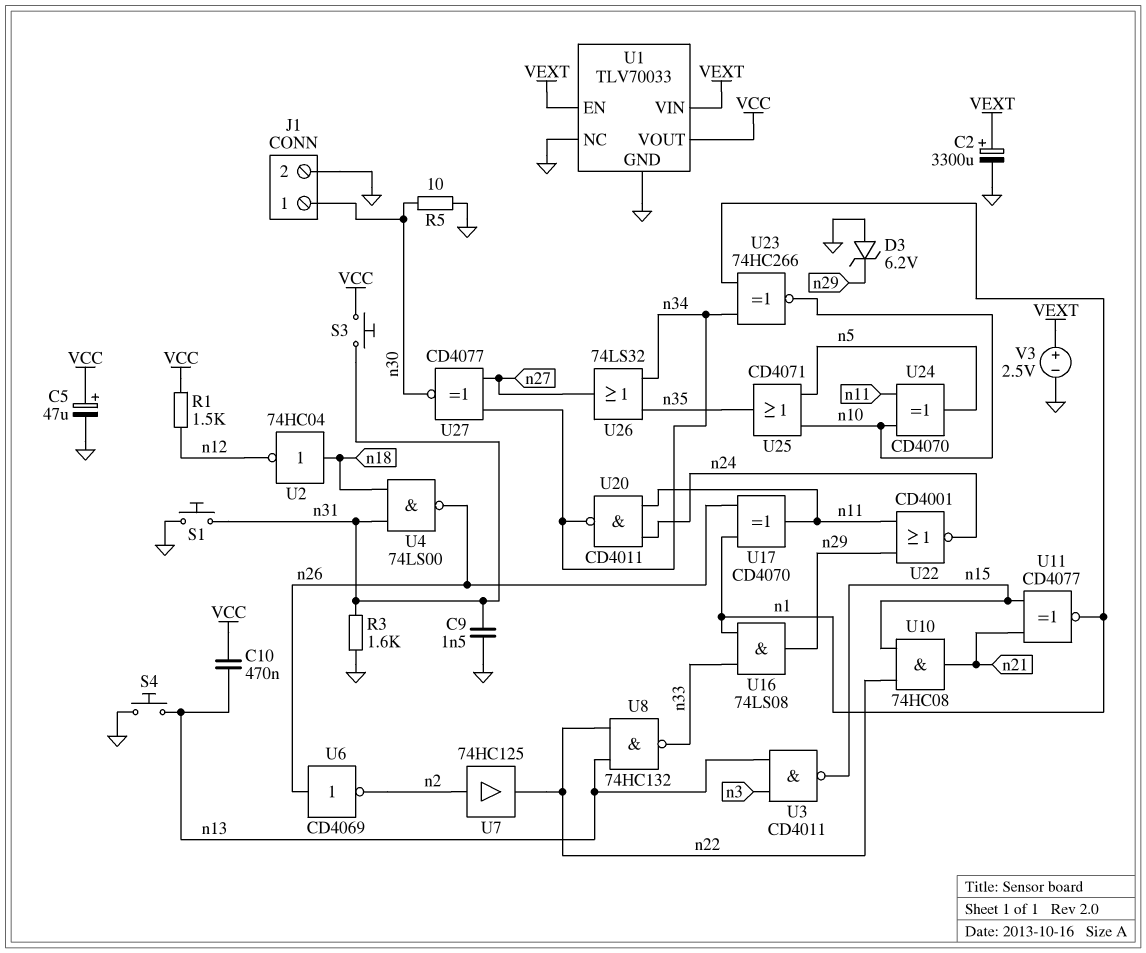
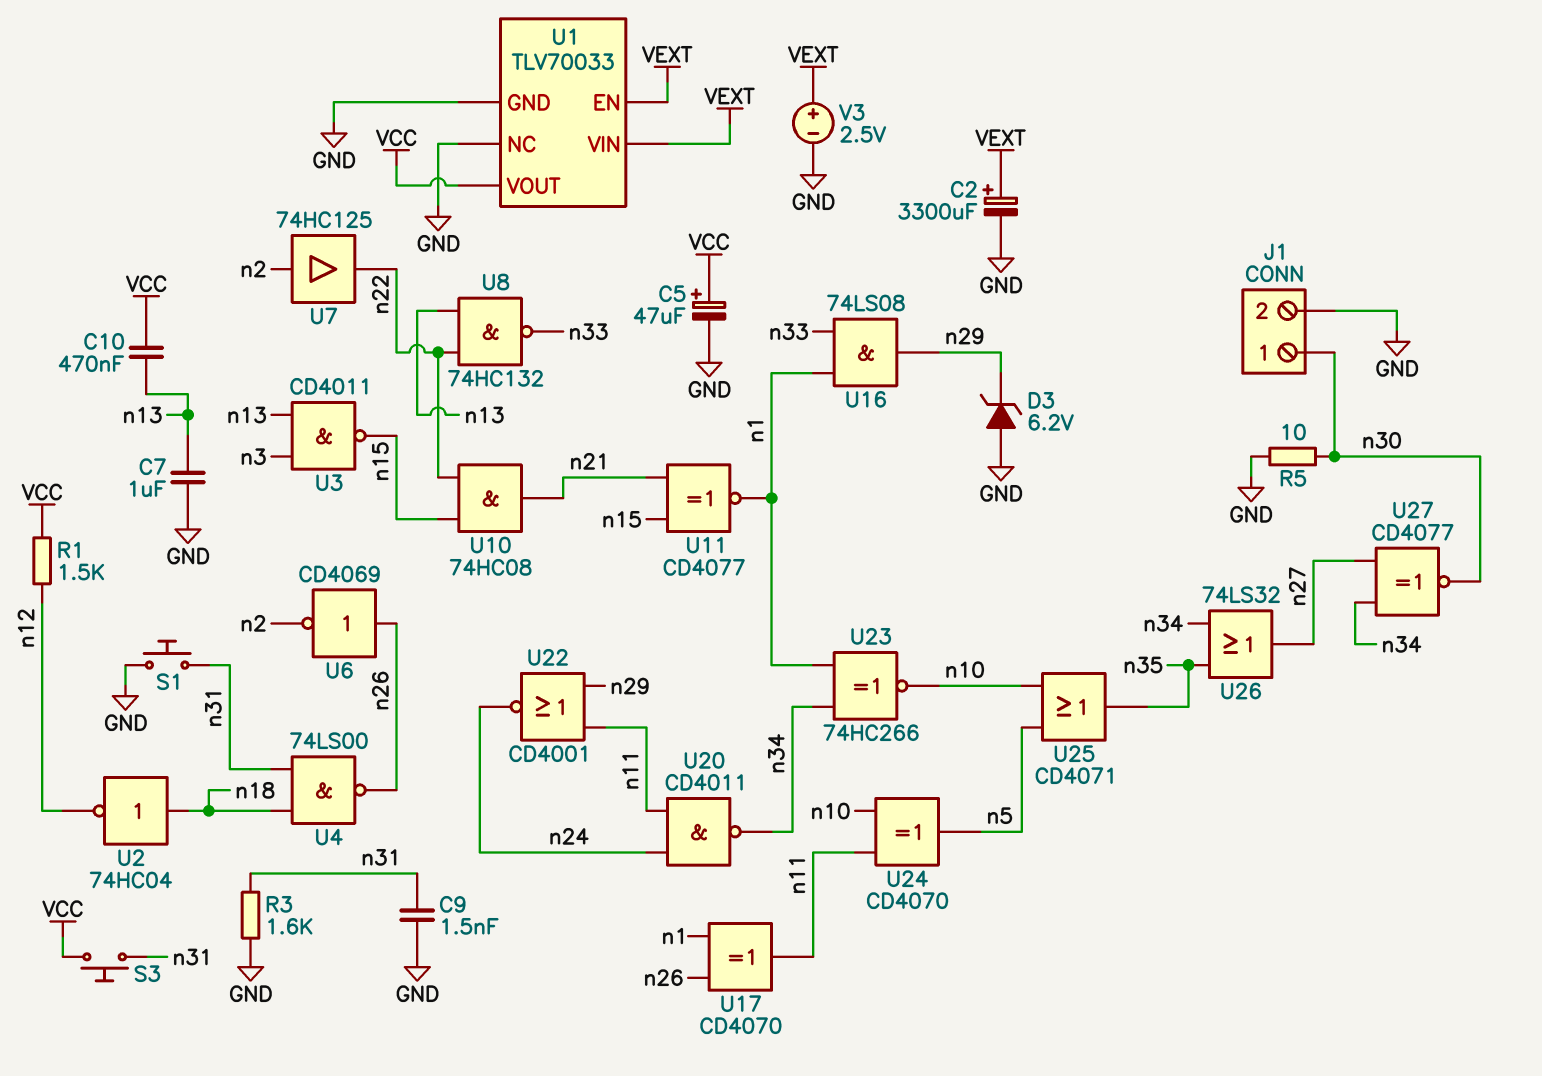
C7: none -> 1uF (GND, n13)
S4: button (GND, n13) -> none

